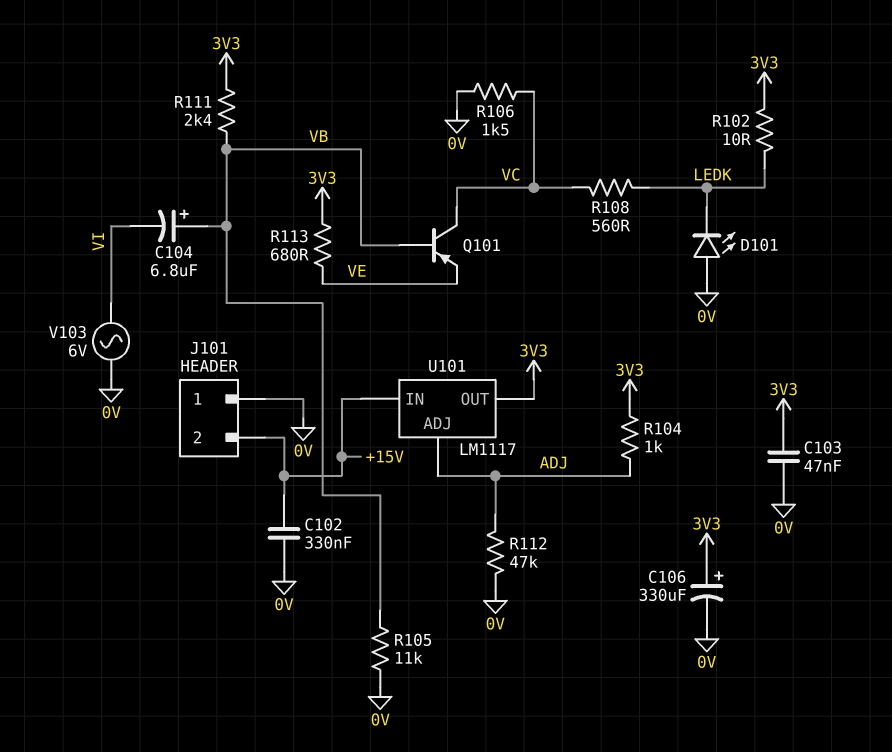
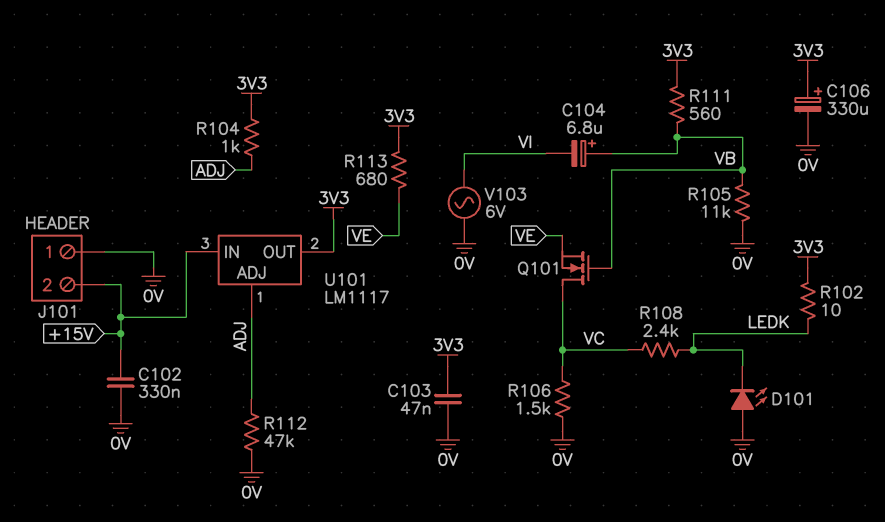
Q101: PNP (B VB, C VC, E VE) -> NMOS (G VB, D VC, S VE)
R108: 560 (LEDK, VC) -> 2.4k (LEDK, VC)
R111: 2.4k (3V3, VB) -> 560 (3V3, VB)

